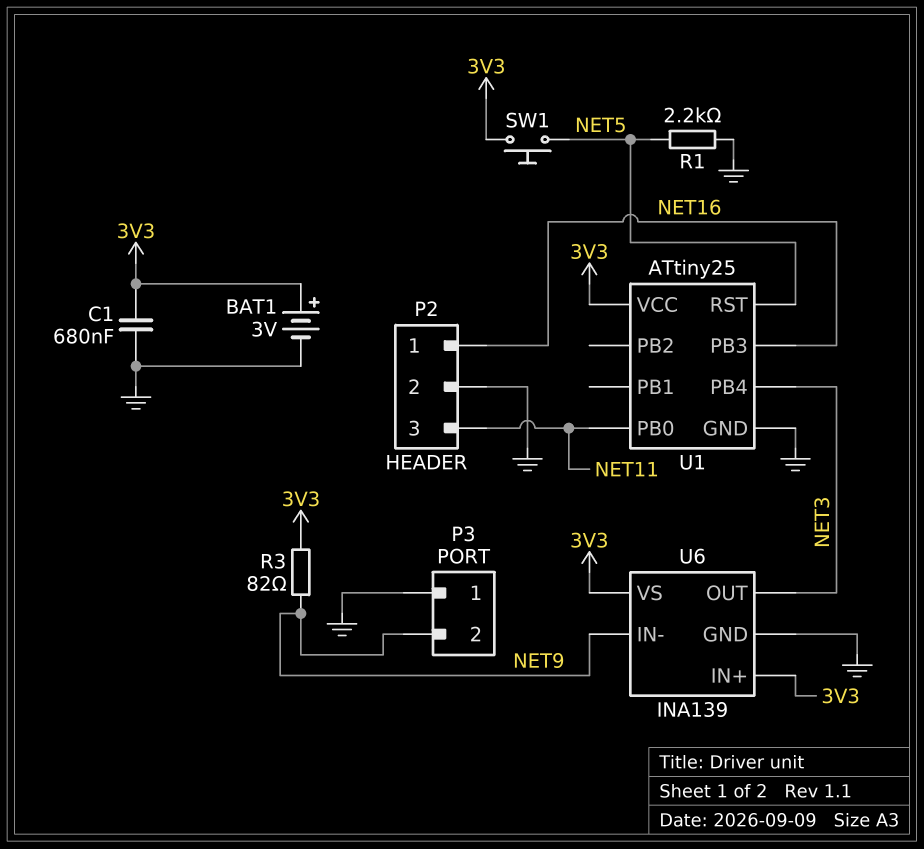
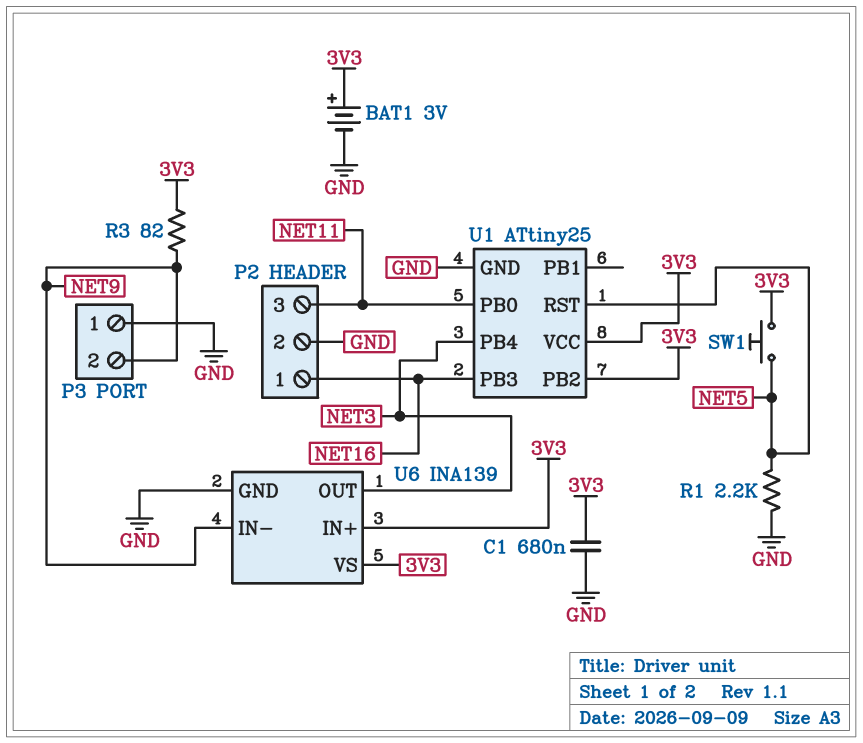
U1 pin PB2: none -> 3V3

